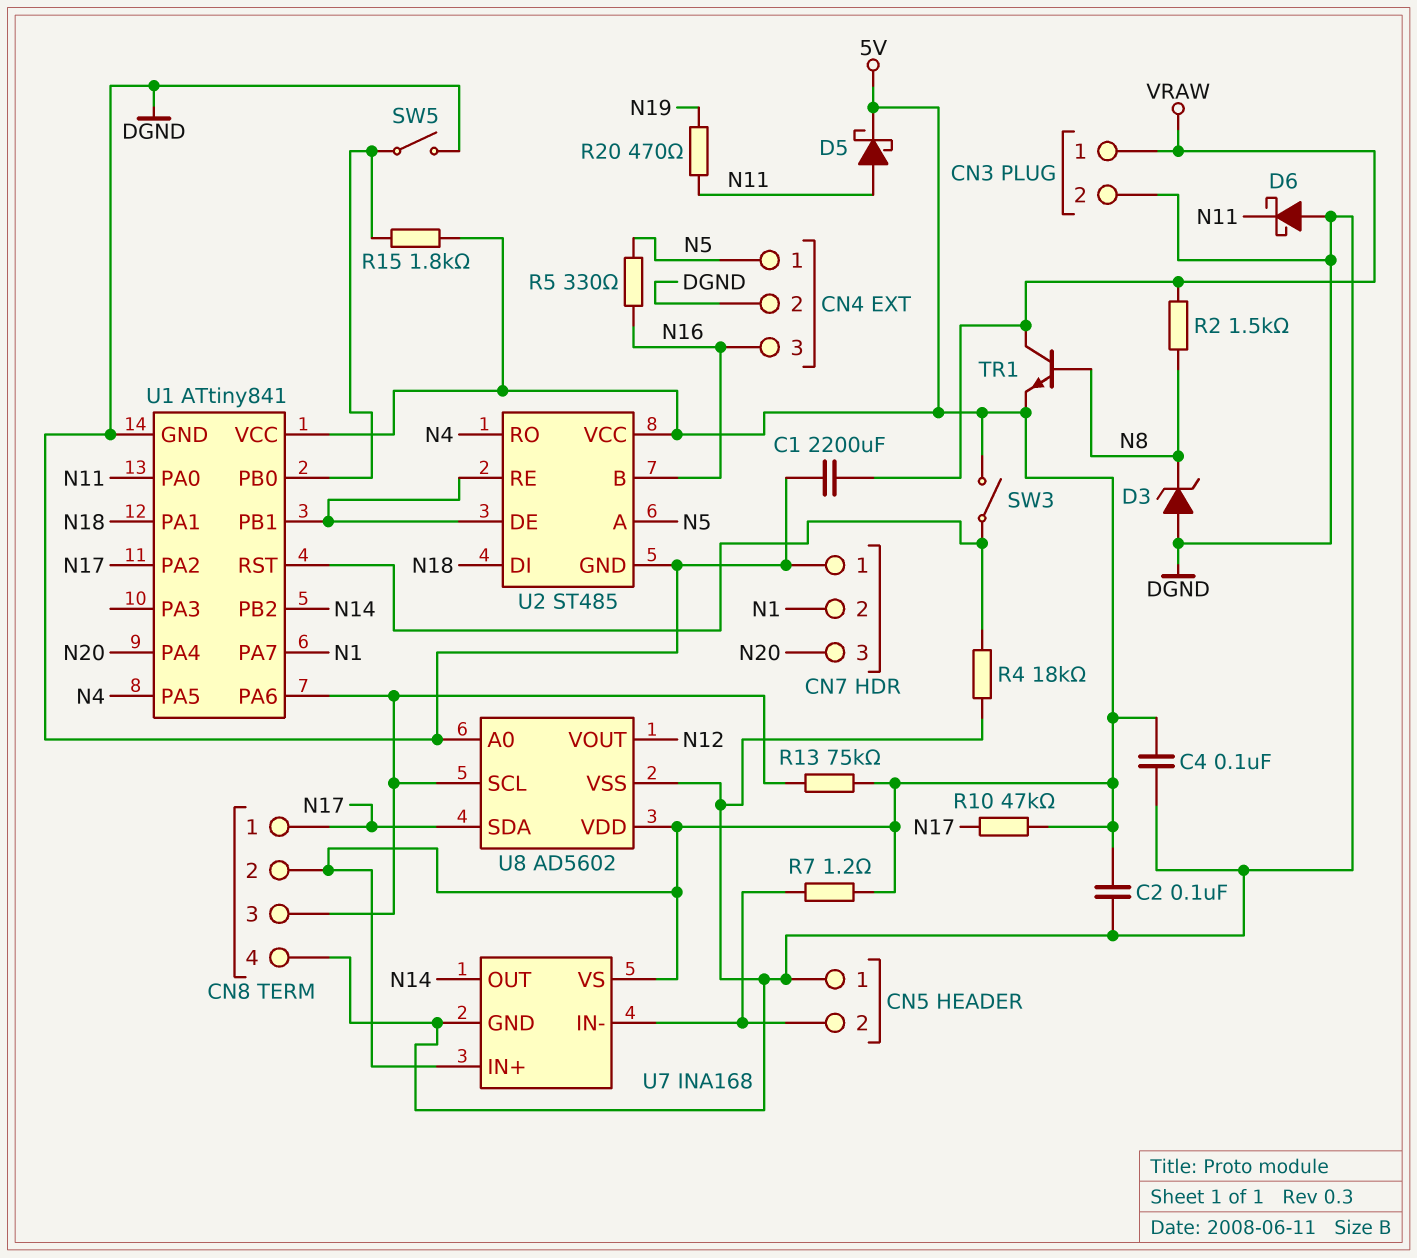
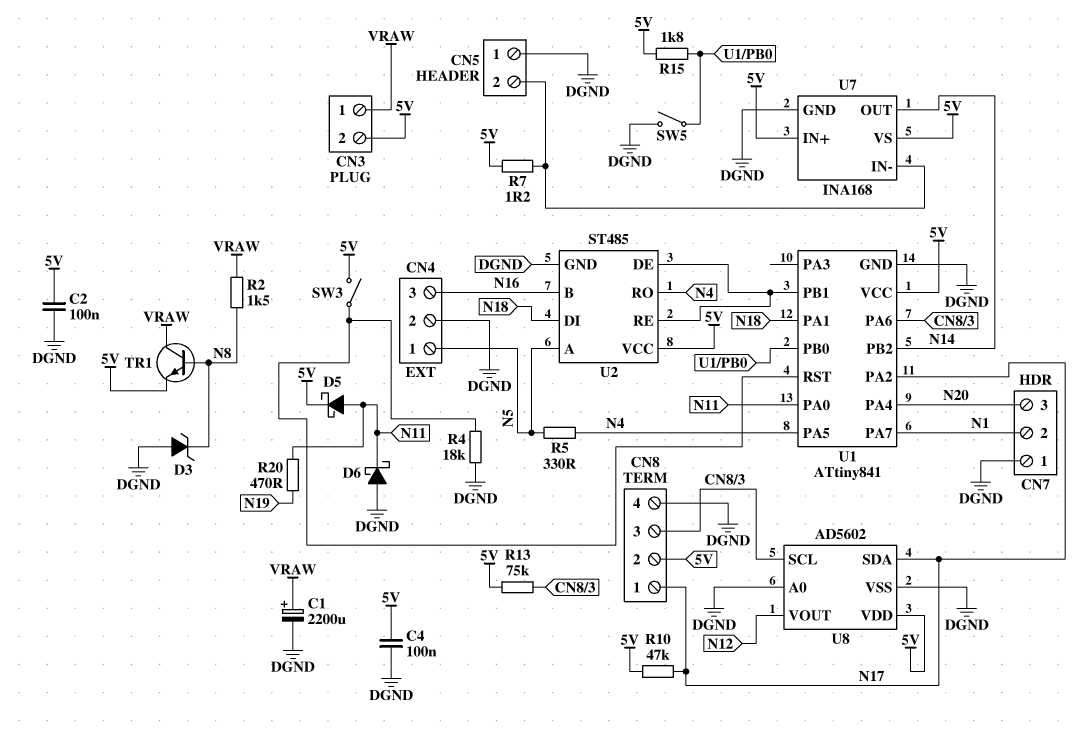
C1: 2200uF (DGND, VRAW) -> 2200uF (plus VRAW, minus DGND)
CN3 pin 2: DGND -> 5V
R5: 330 (N5, N16) -> 330 (N4, N5)

